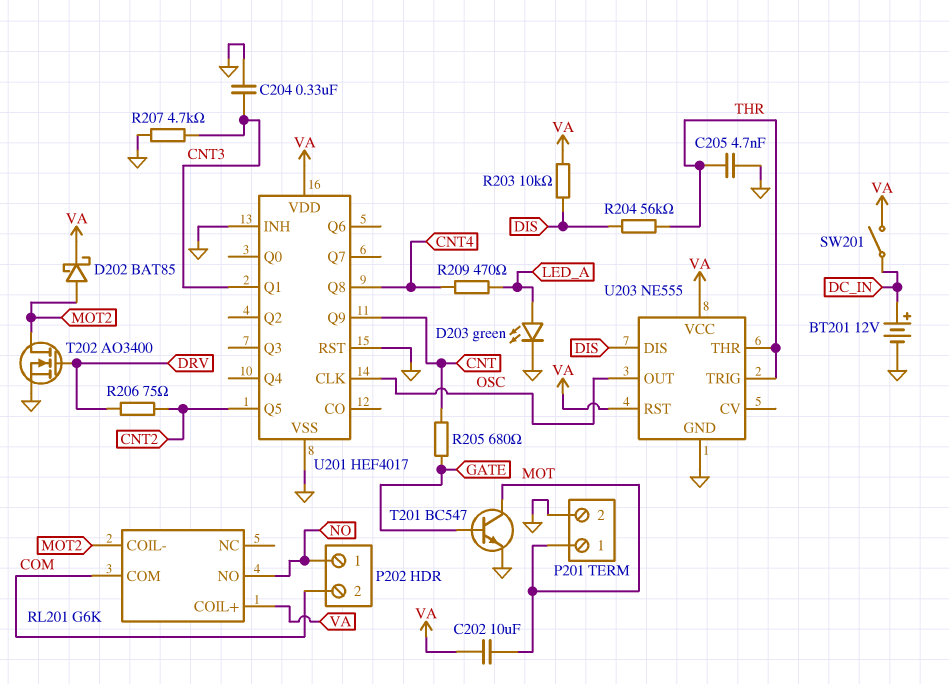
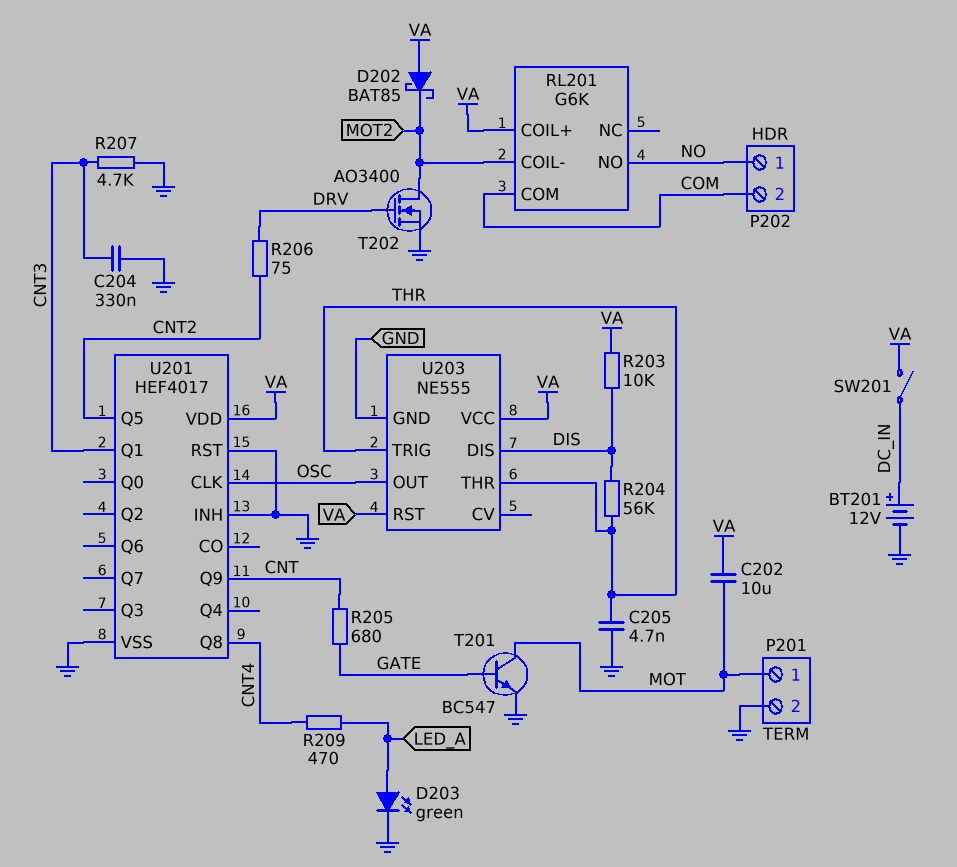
D202: schottky BAT85 (A MOT2, K VA) -> schottky BAT85 (A VA, K MOT2)

